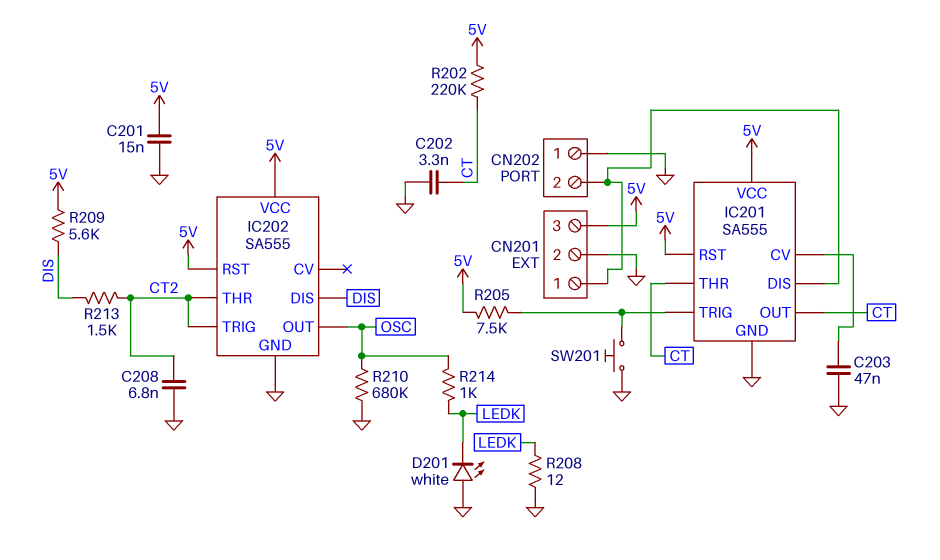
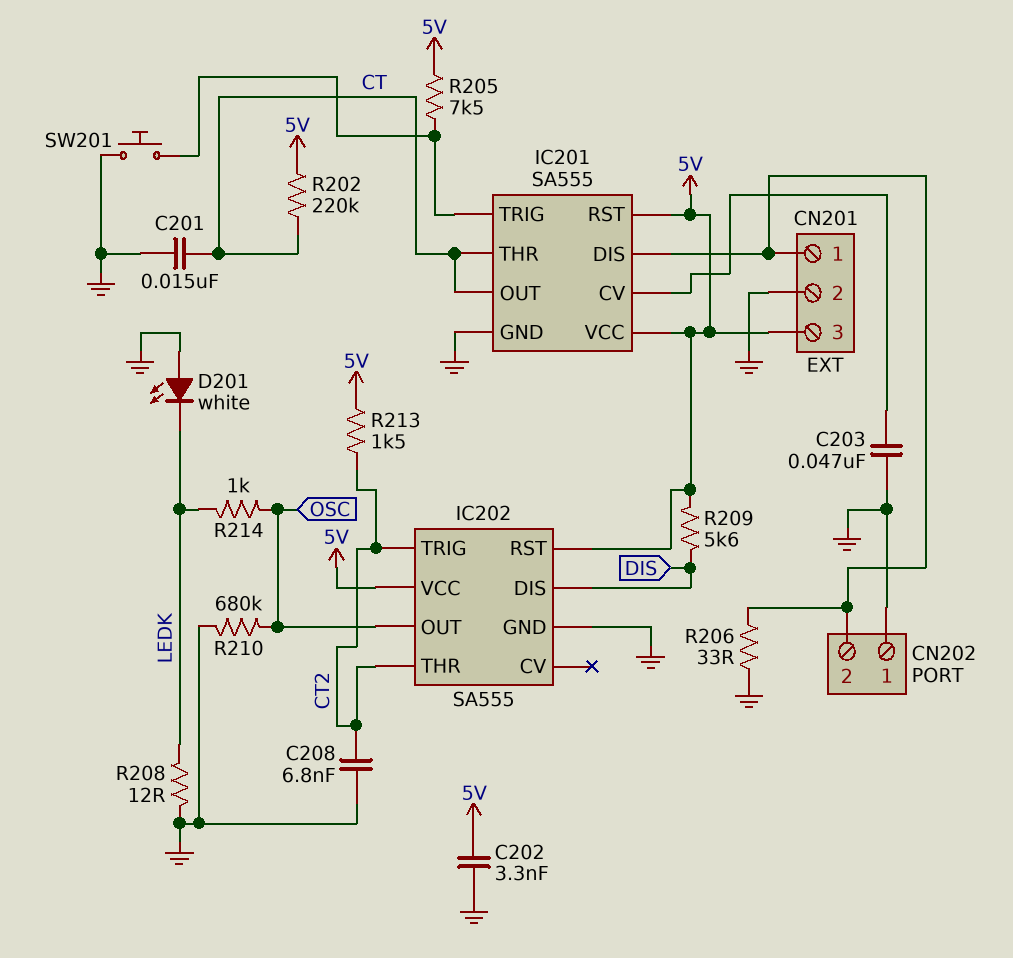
C201: 15nF (5V, GND) -> 15nF (CT, GND)
C202: 3.3nF (CT, GND) -> 3.3nF (5V, GND)
R206: none -> 33 (CN201/1, GND)
R213: 1.5k (CT2, DIS) -> 1.5k (5V, CT2)

